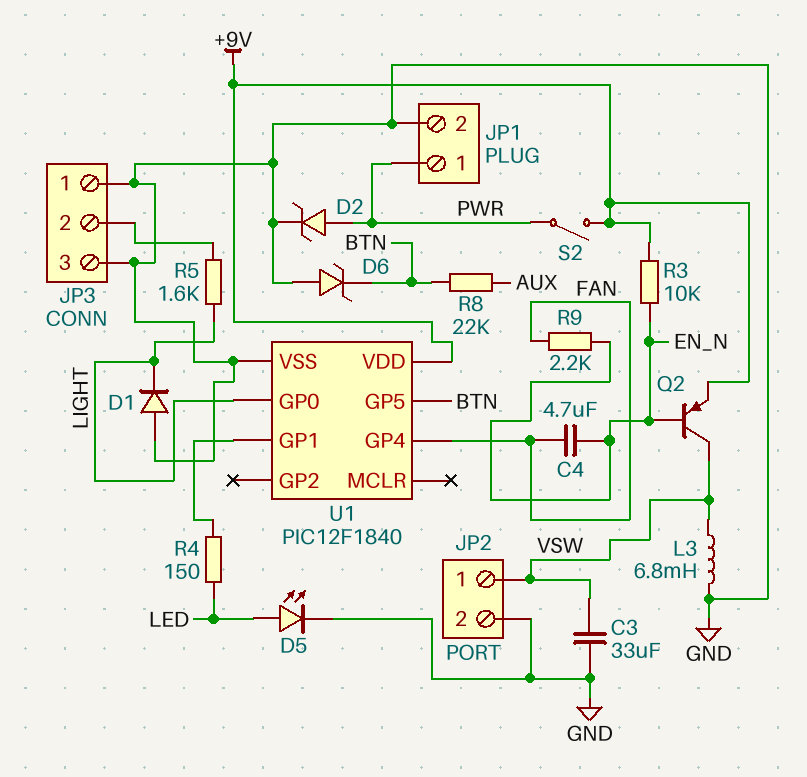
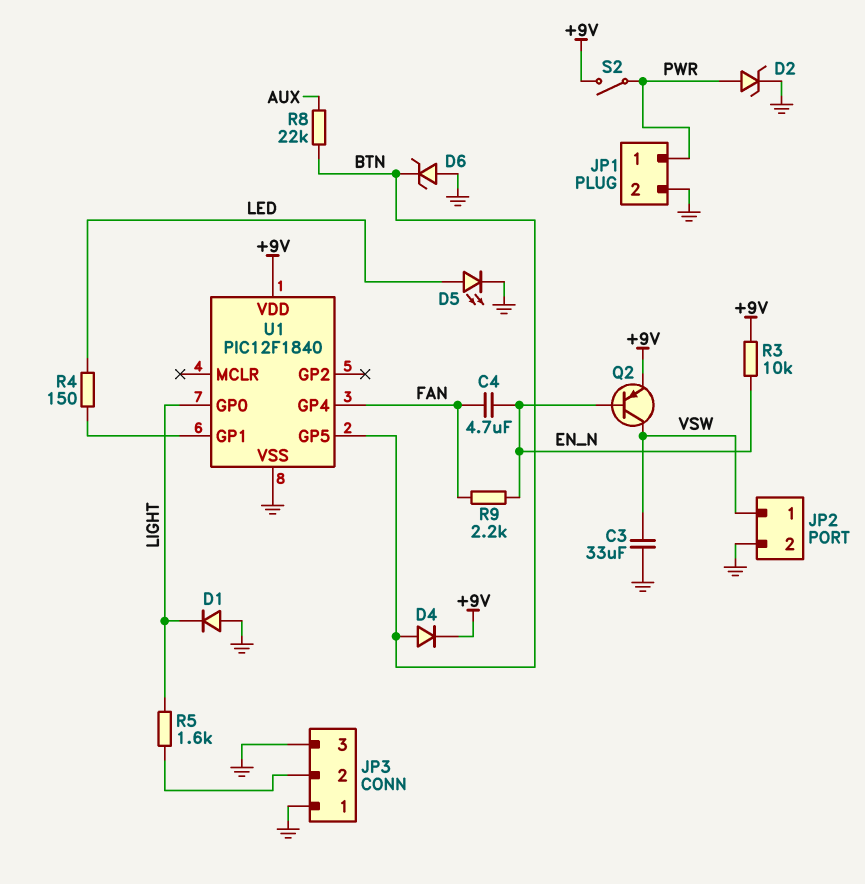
D4: none -> diode (A BTN, K +9V)
L3: 6.8mH (GND, VSW) -> none

